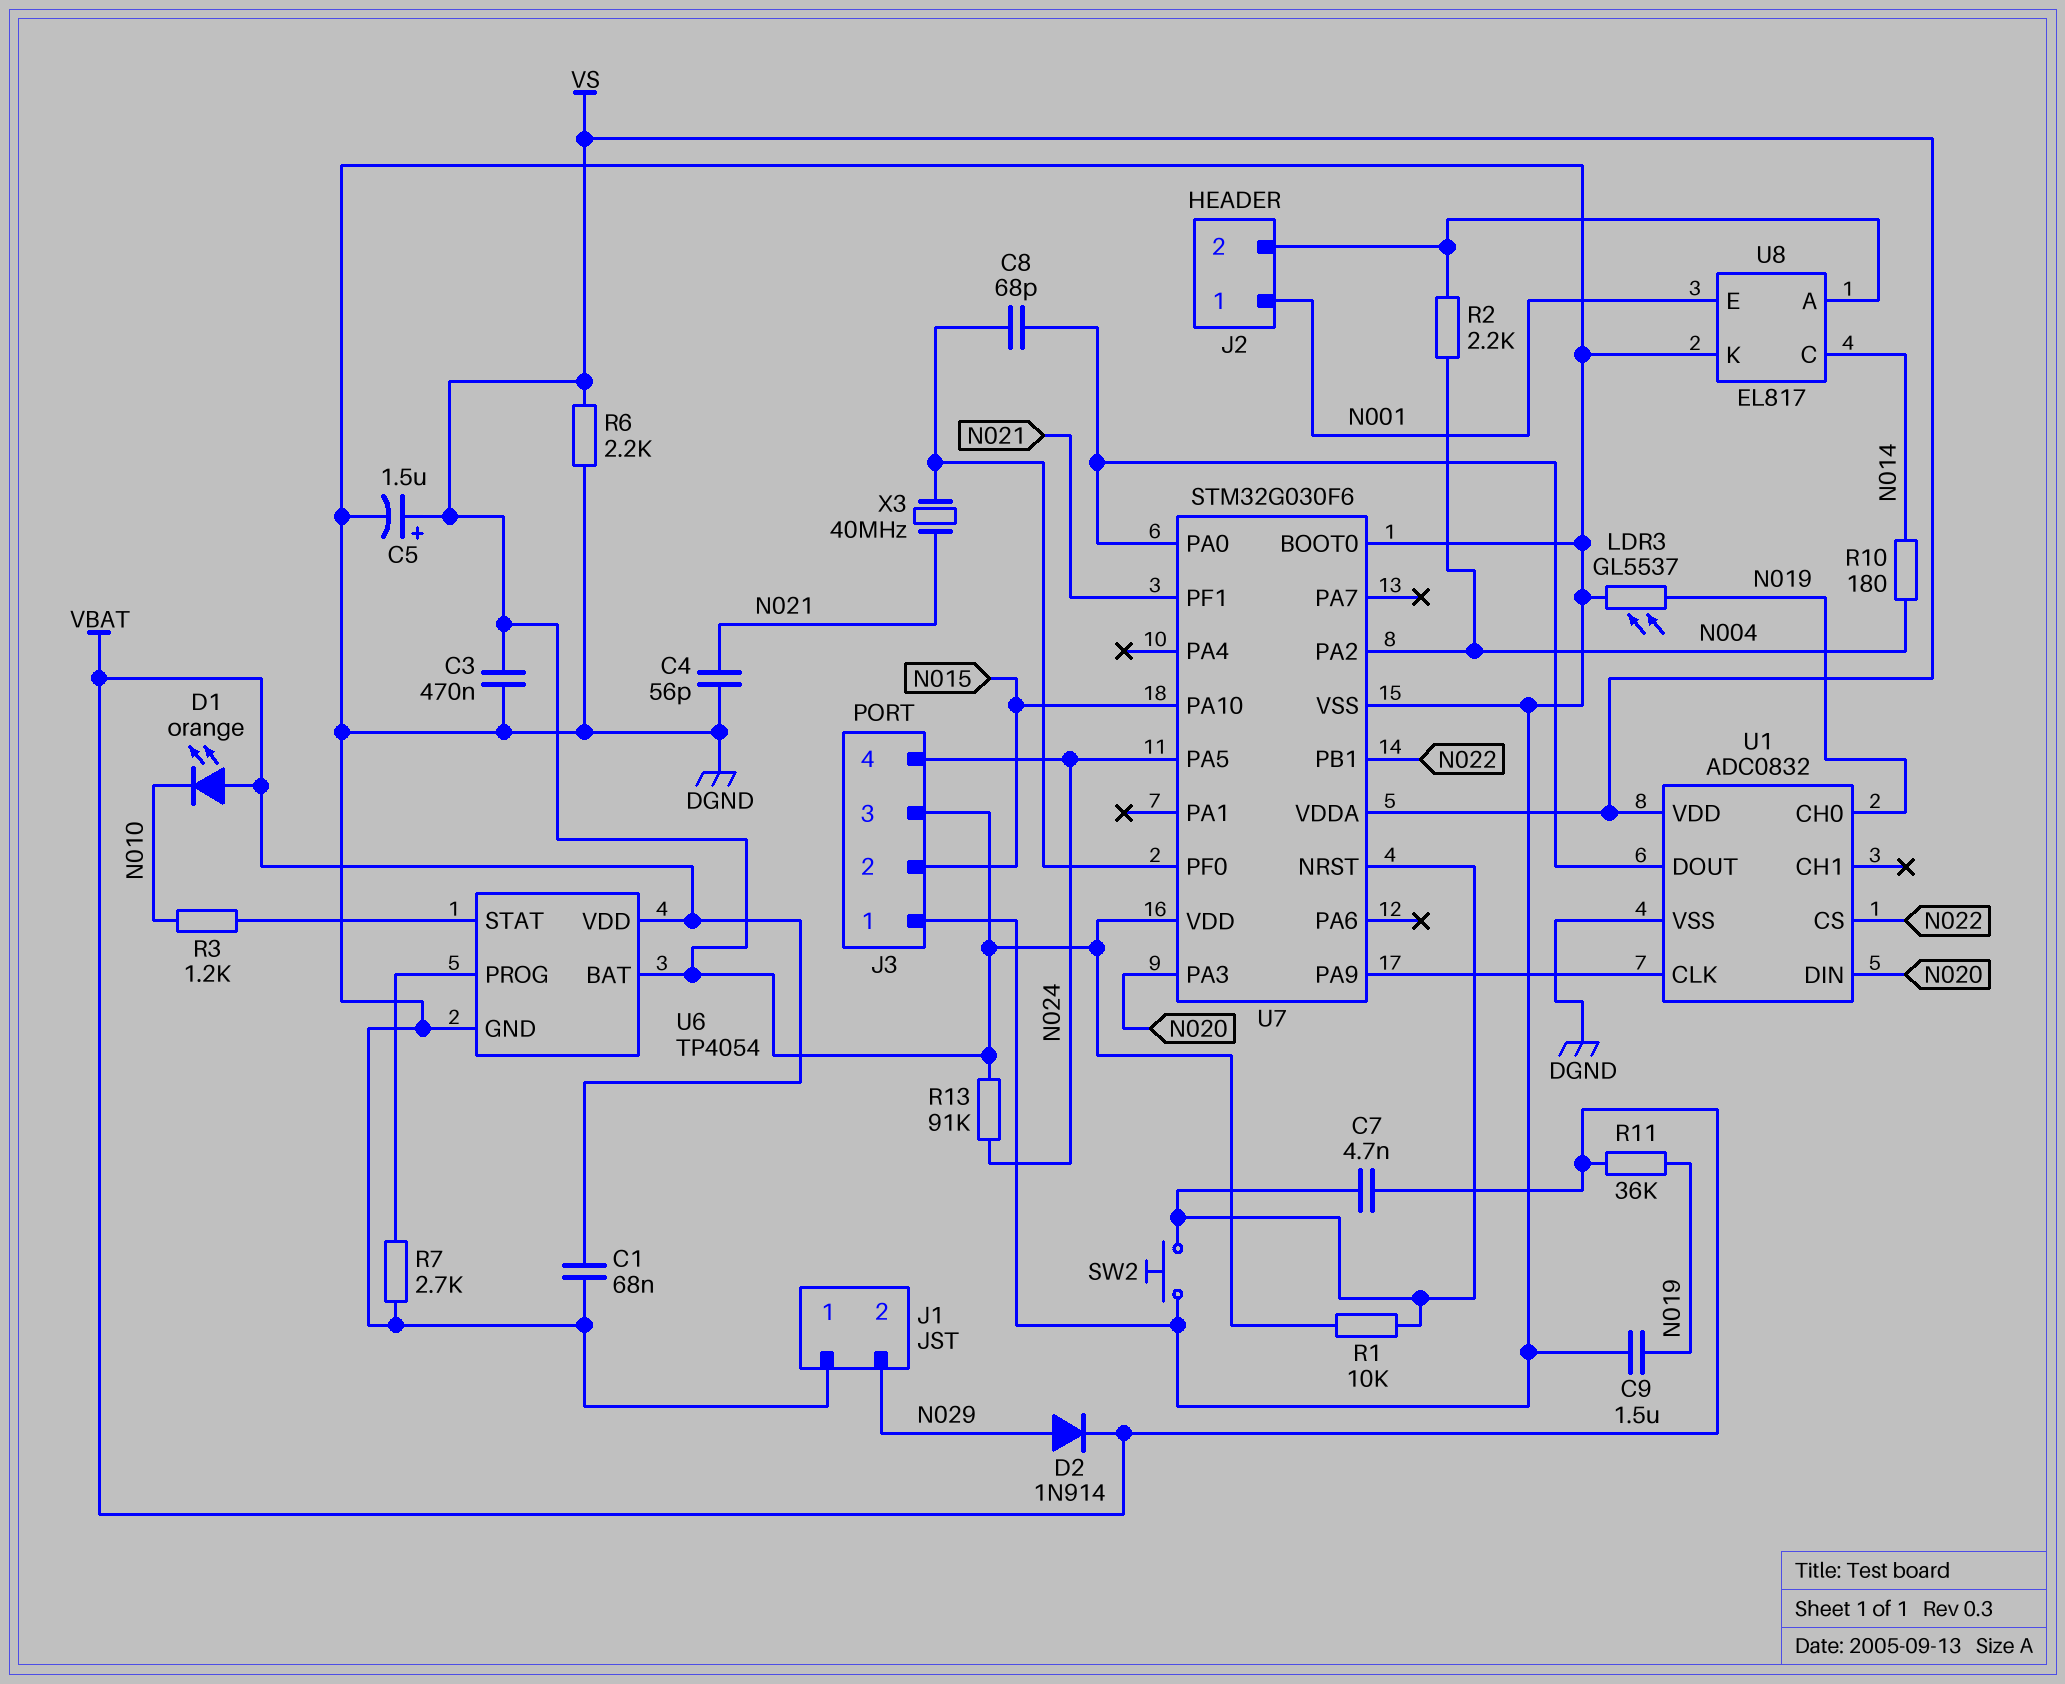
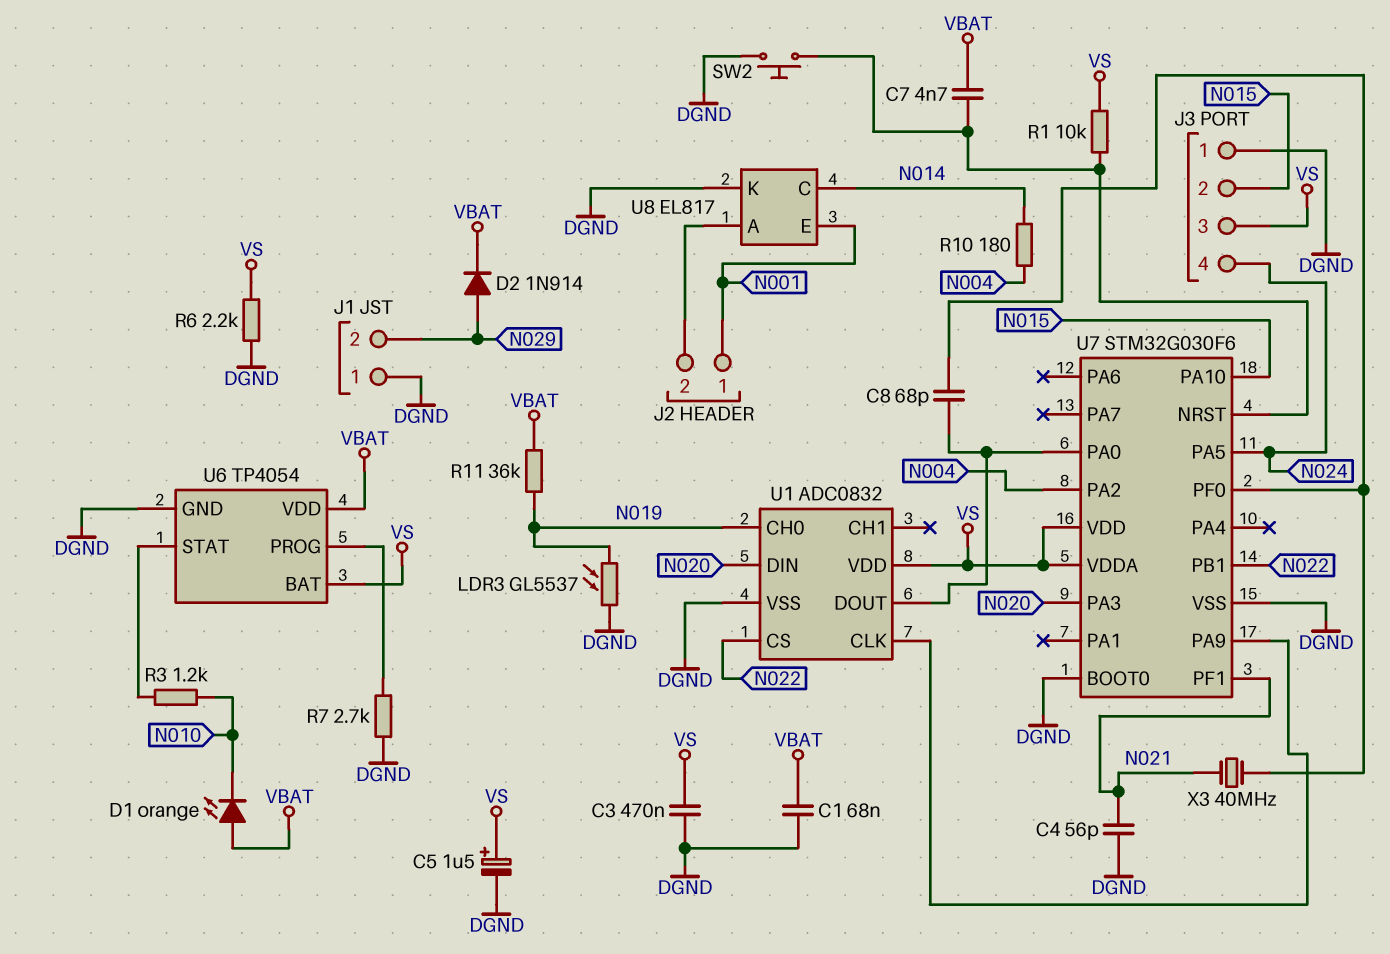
C9: 1.5uF (DGND, N019) -> none
R2: 2.2k (J2/2, N004) -> none
R13: 91k (N024, VS) -> none

